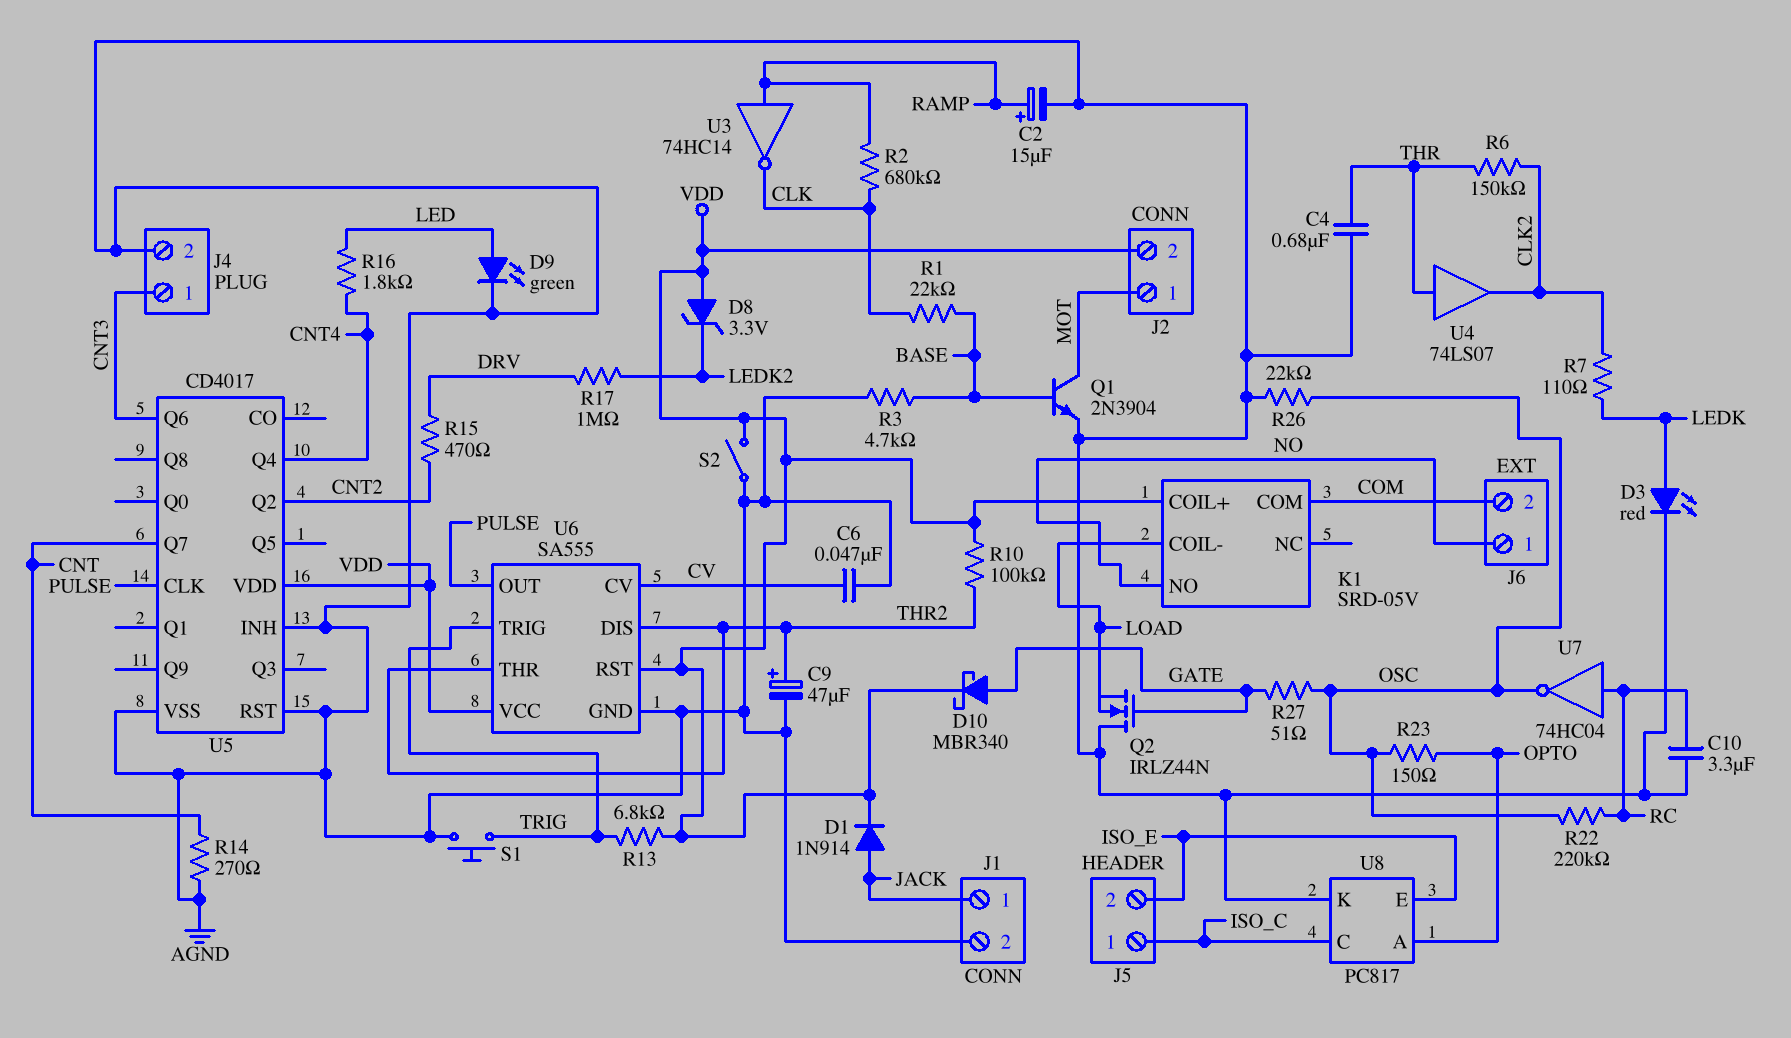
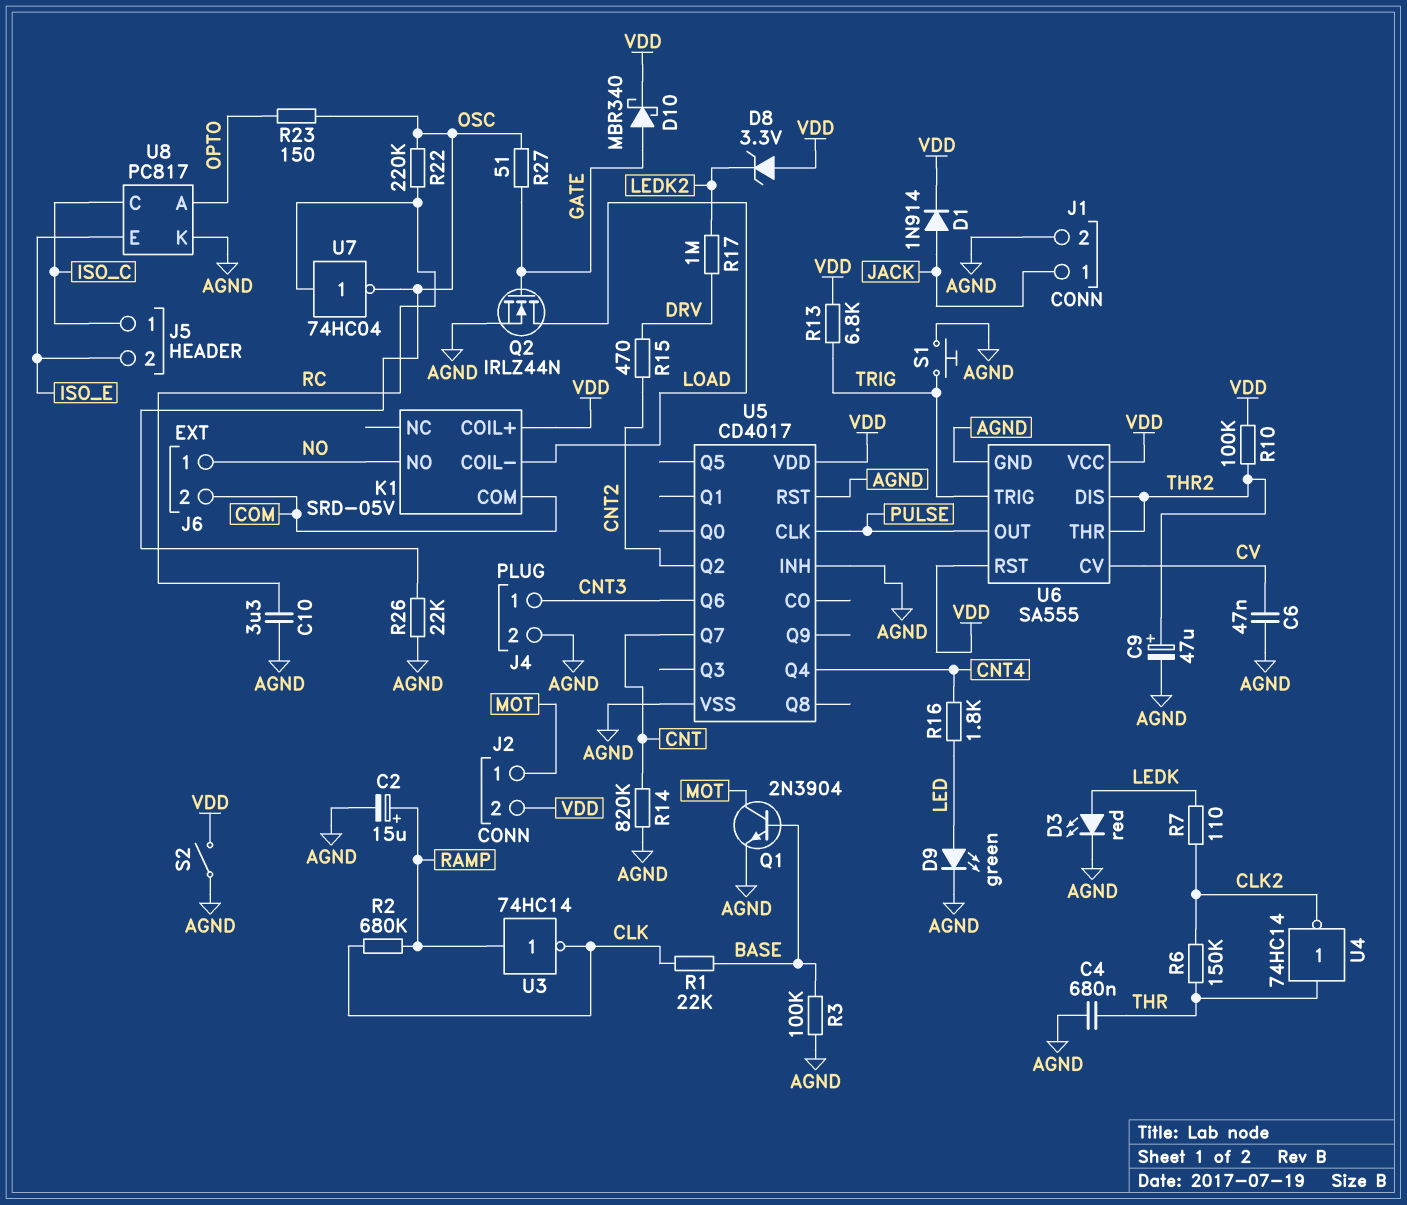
Q2: NMOS IRLZ44N (G GATE, D AGND, S LOAD) -> NMOS IRLZ44N (G GATE, D LOAD, S AGND)
R3: 4.7k (AGND, BASE) -> 100k (AGND, BASE)
R14: 270 (AGND, CNT) -> 820k (AGND, CNT)
U4: buffer 74LS07 (in THR, out CLK2) -> NOT 74HC14 (in THR, out CLK2)

